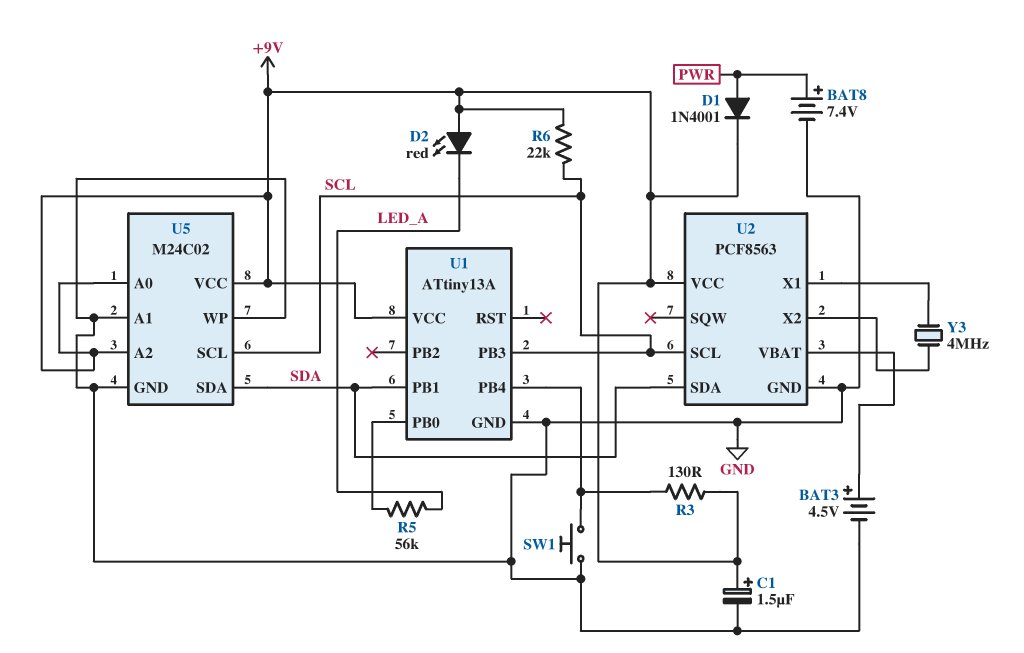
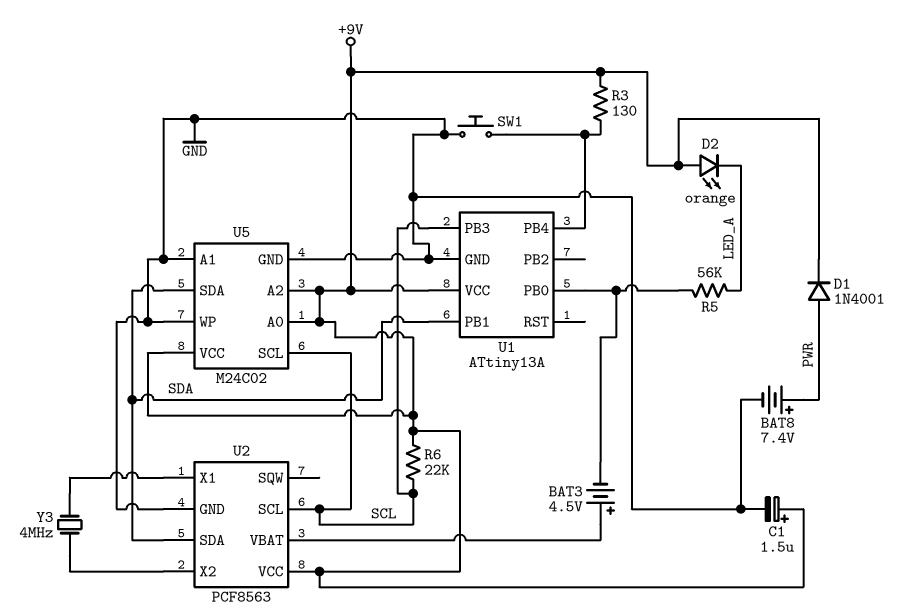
BAT3: 4.5V (plus U2/VBAT, minus GND) -> 4.5V (plus U2/VBAT, minus U1/PB0)
D2: LED red (A +9V, K LED_A) -> LED orange (A +9V, K LED_A)

